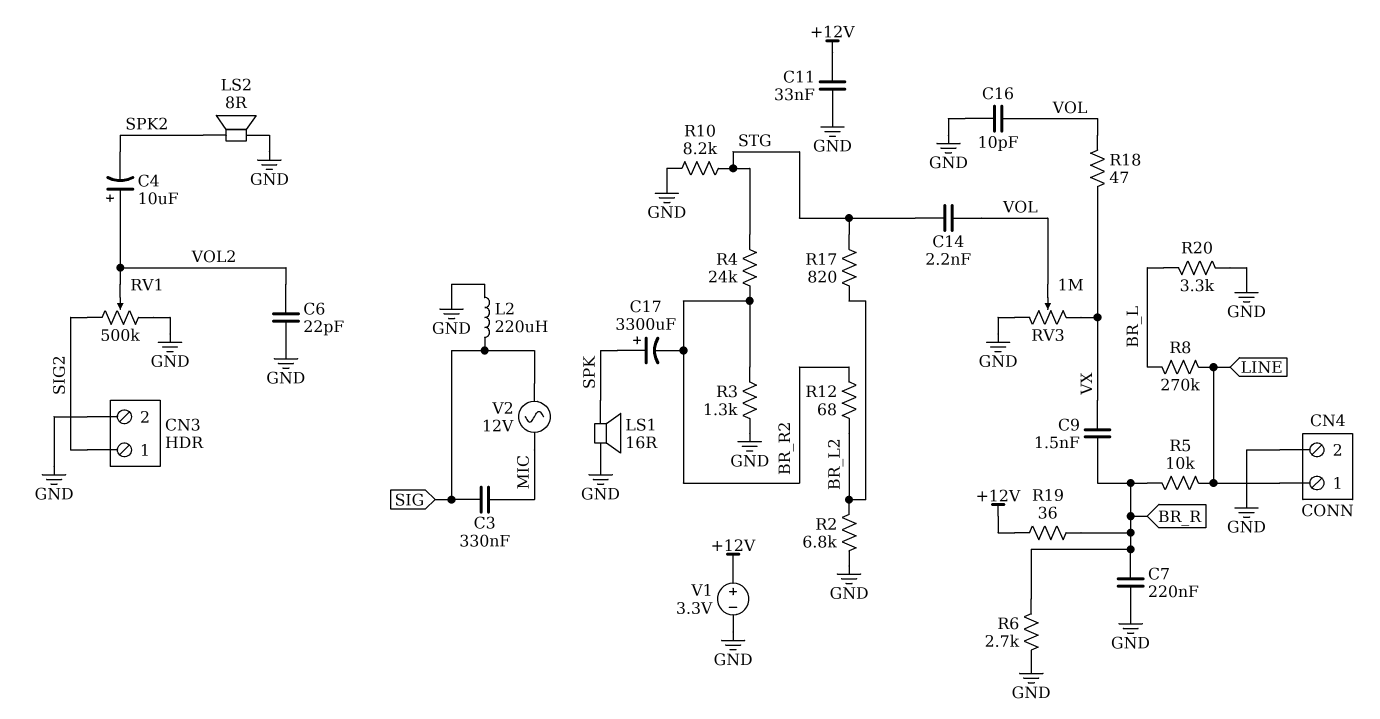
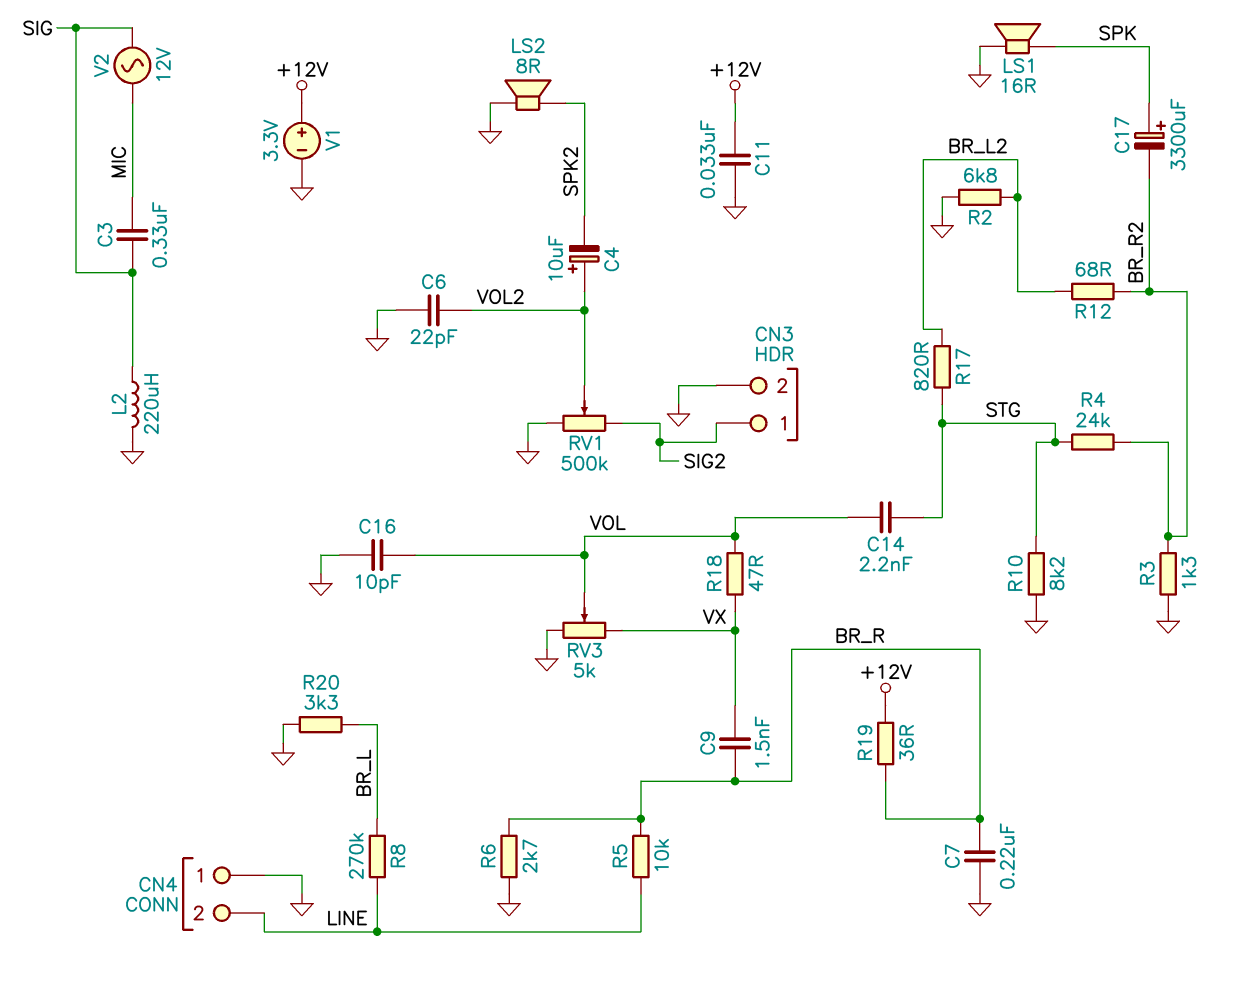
CN4 pin 1: LINE -> GND
CN4 pin 2: GND -> LINE
RV3: 1M (GND, VX, wiper VOL) -> 5k (GND, VX, wiper VOL)

